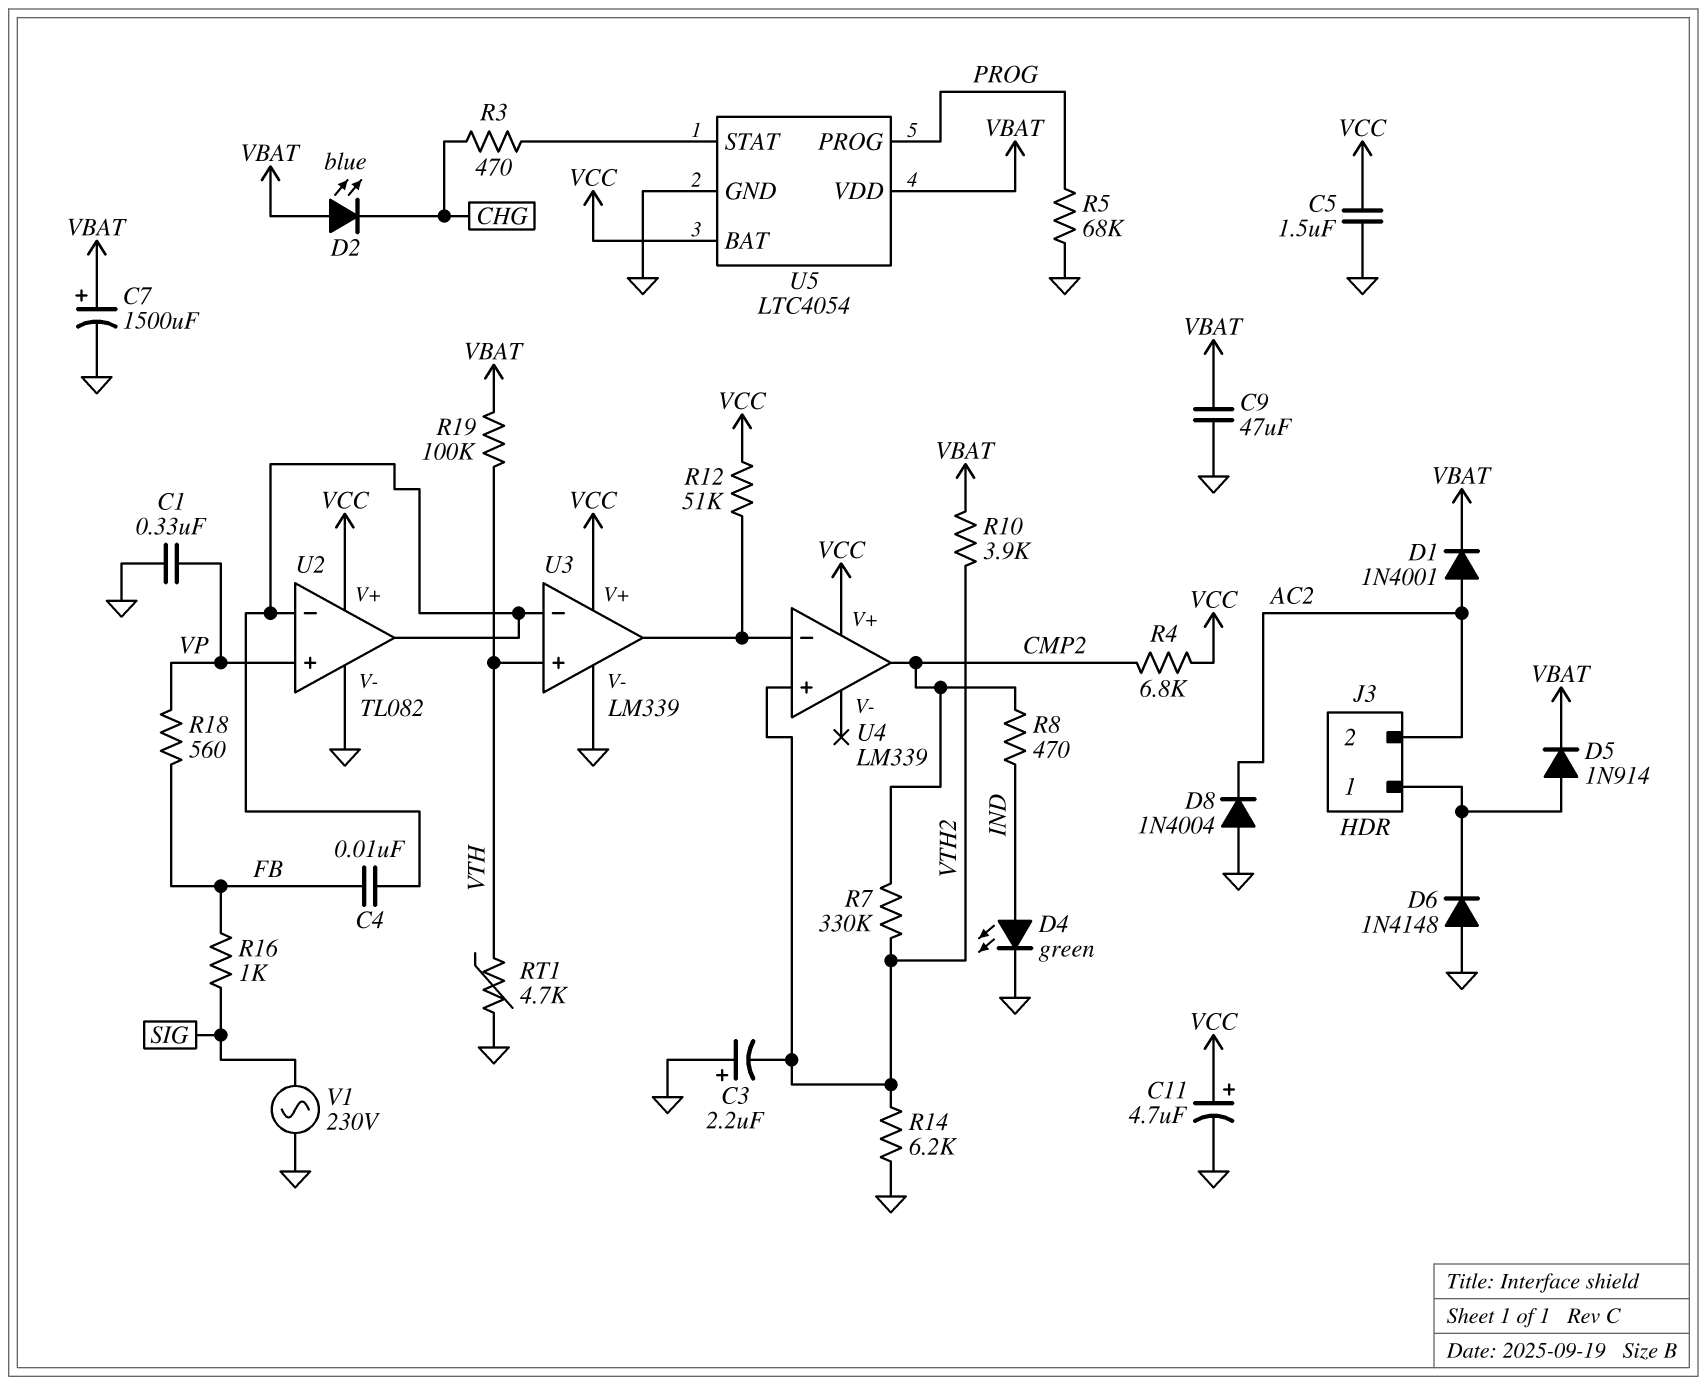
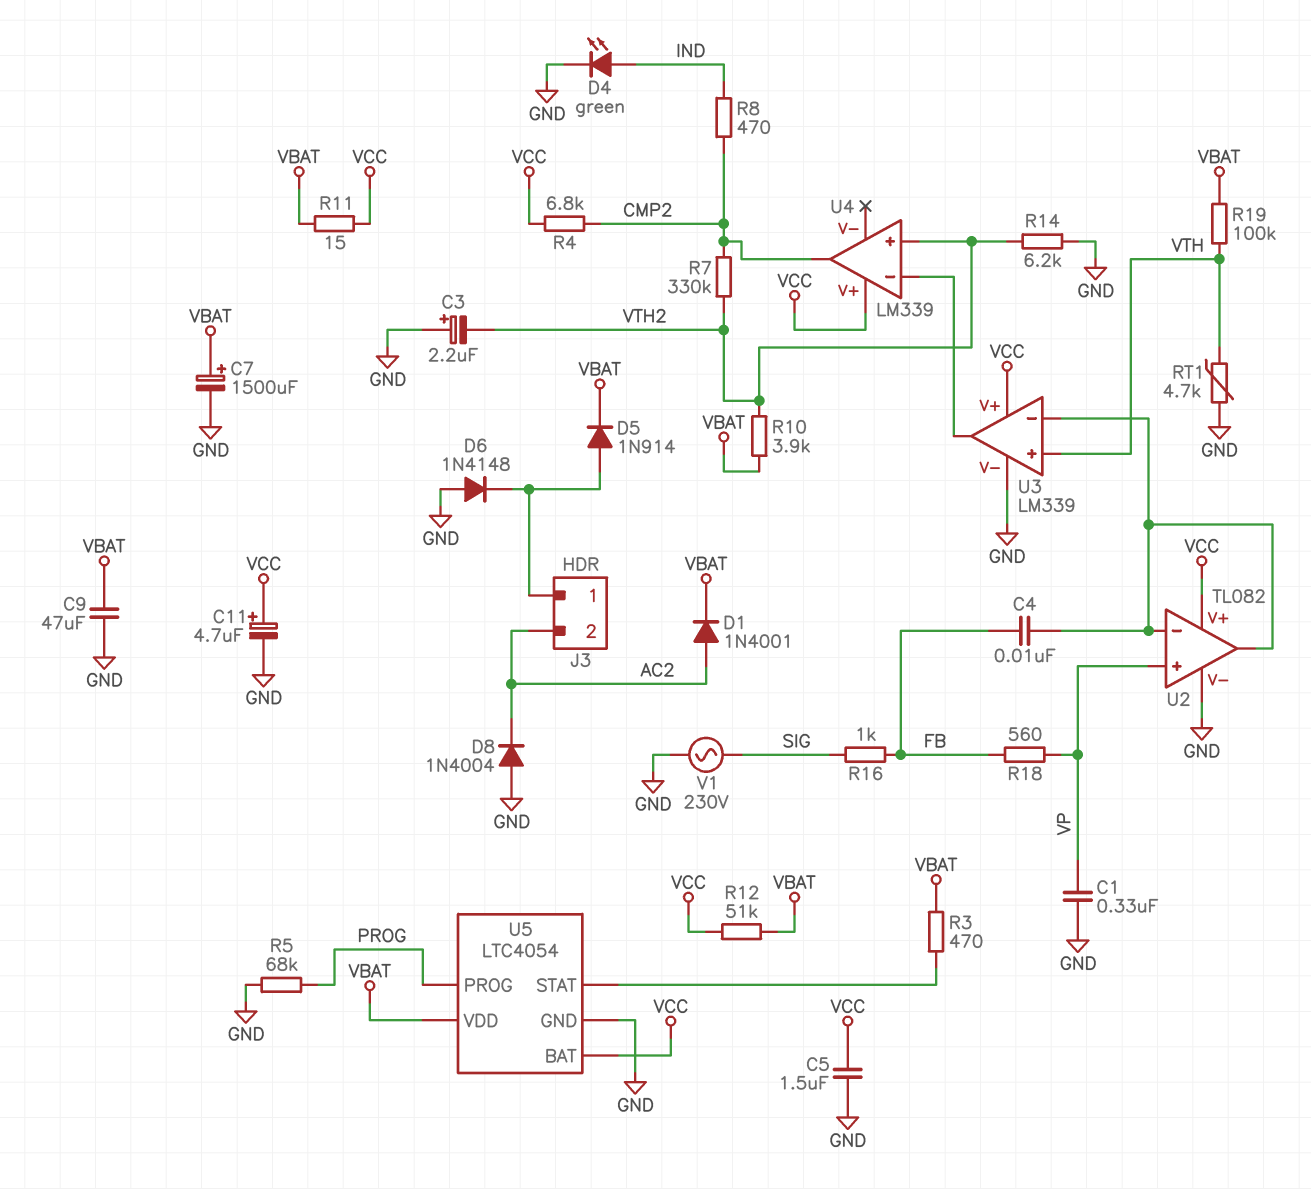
D2: LED blue (A VBAT, K CHG) -> none
R3: 470 (CHG, U5/STAT) -> 470 (U5/STAT, VBAT)
R11: none -> 15 (VBAT, VCC)
R12: 51k (U3/out, VCC) -> 51k (VBAT, VCC)

